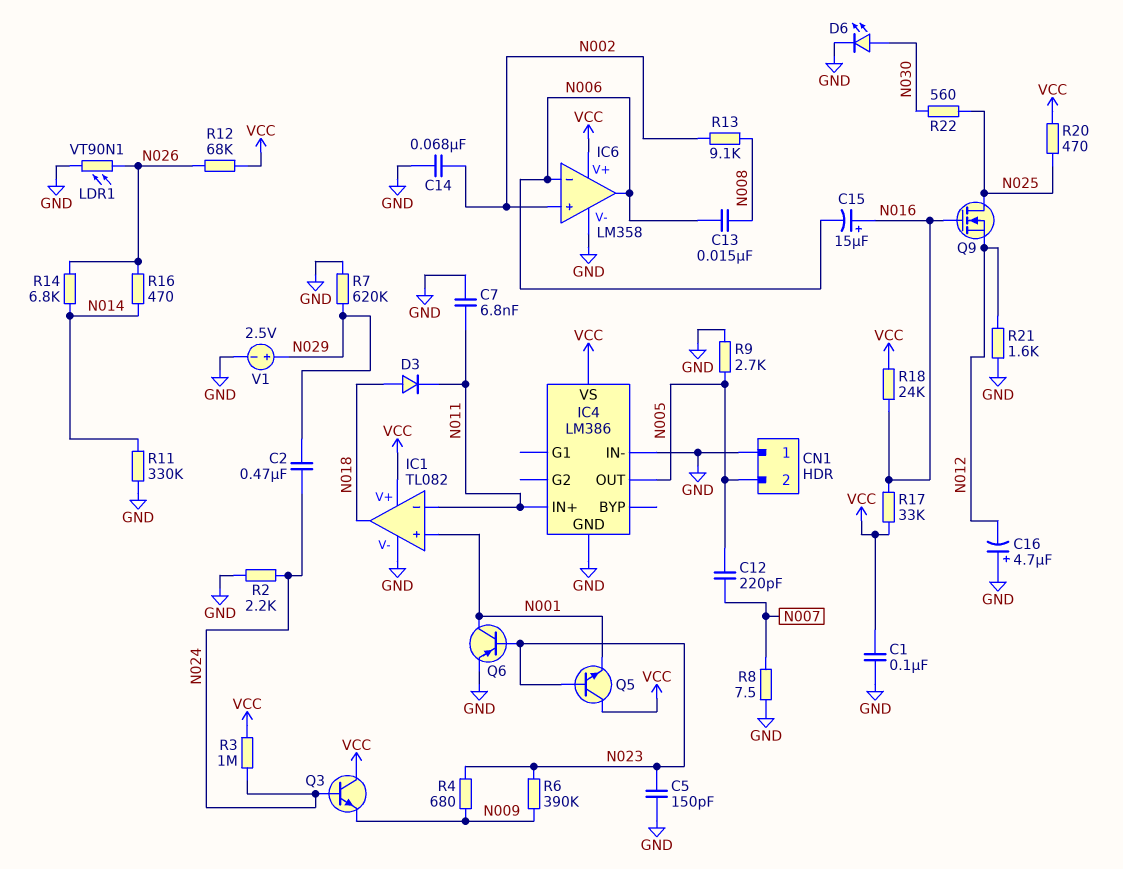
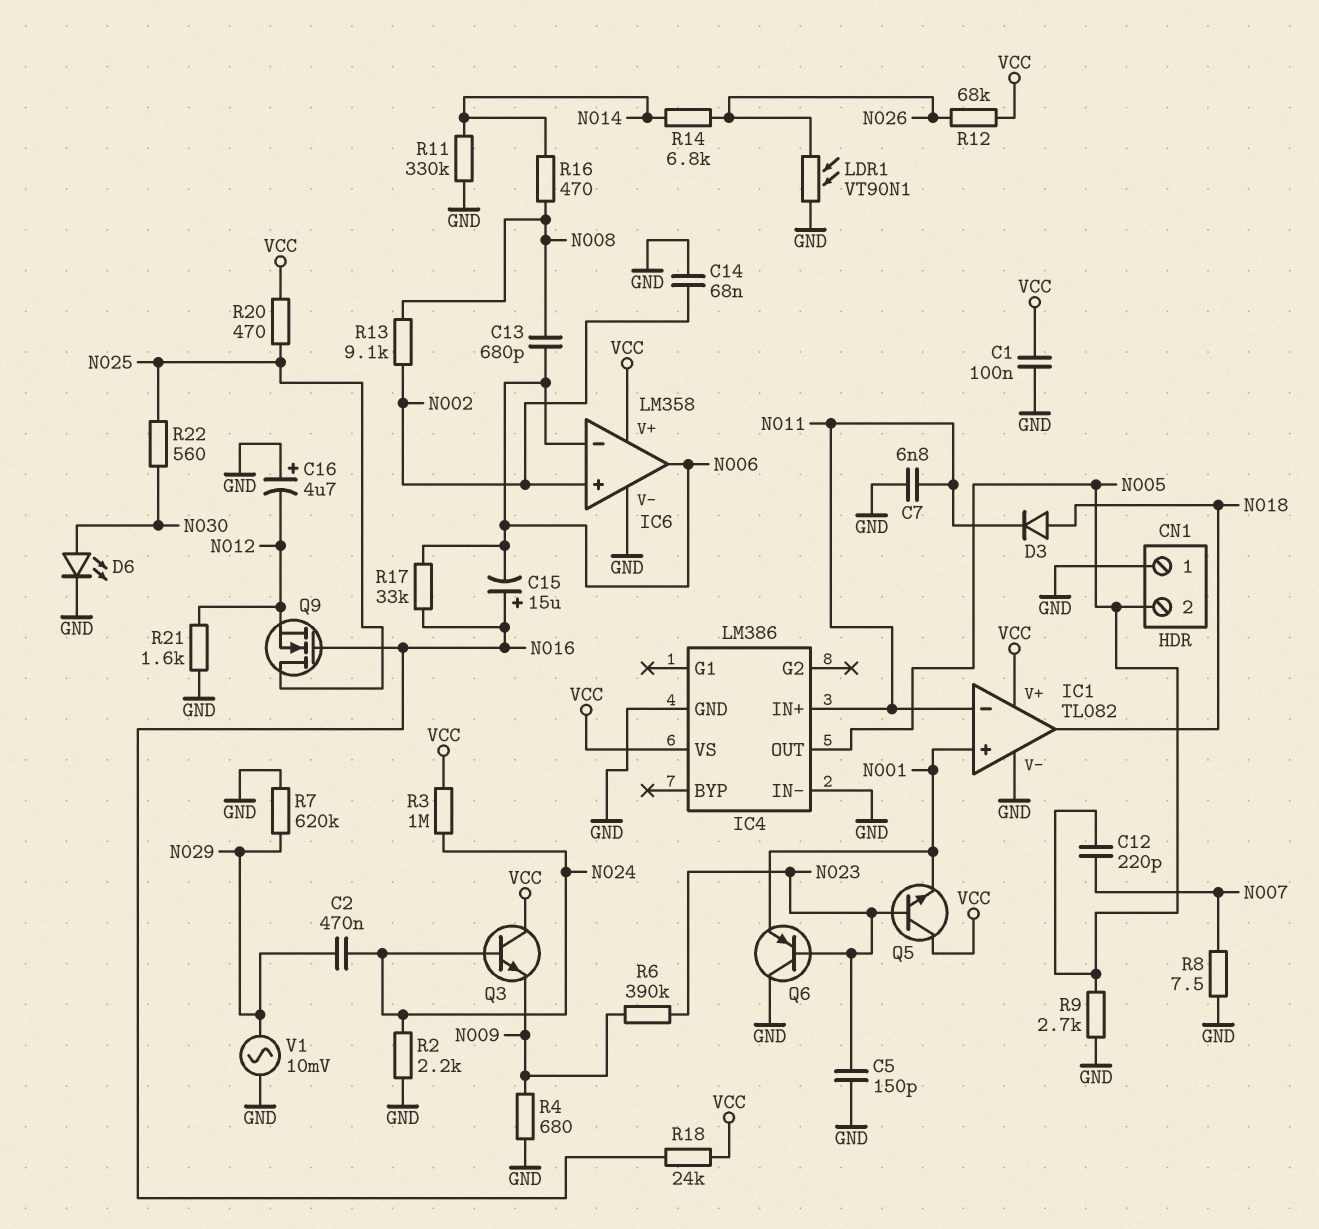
C13: 15nF (N006, N008) -> 680pF (N006, N008)
Q6: PNP (B N023, C N001, E GND) -> PNP (B N023, C GND, E N001)
R4: 680 (N009, N023) -> 680 (GND, N009)
R16: 470 (N014, N026) -> 470 (N008, N014)
R17: 33k (N016, VCC) -> 33k (N006, N016)
V1: 2.5V (plus N029, minus GND) -> AC 10mV (GND, N029)

